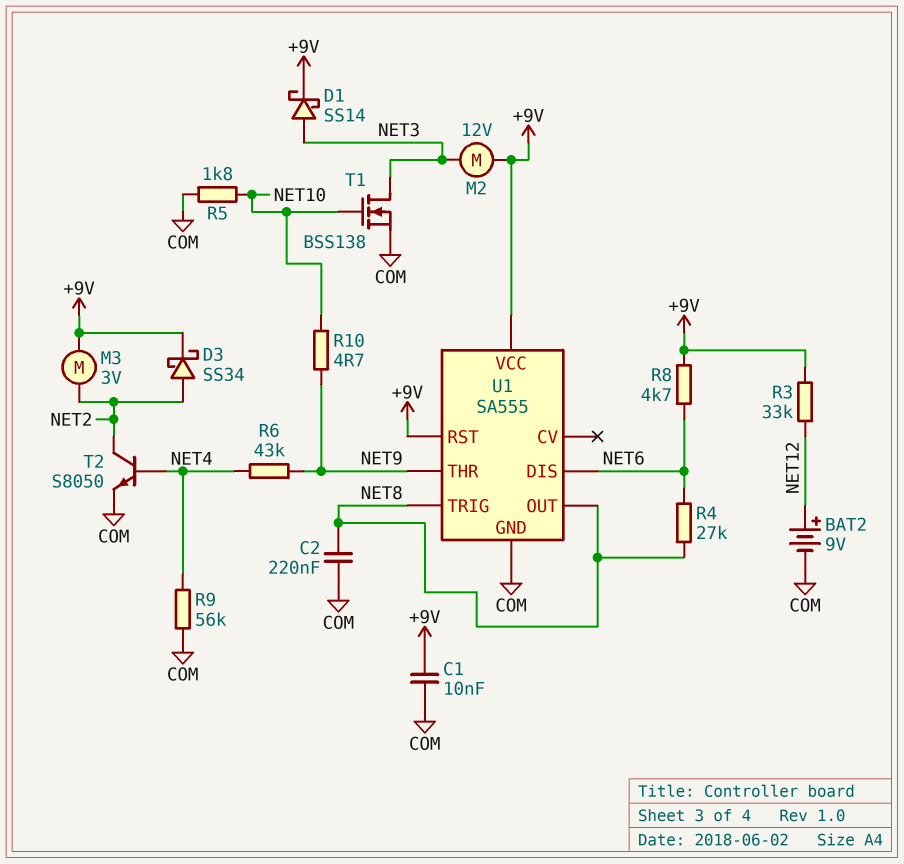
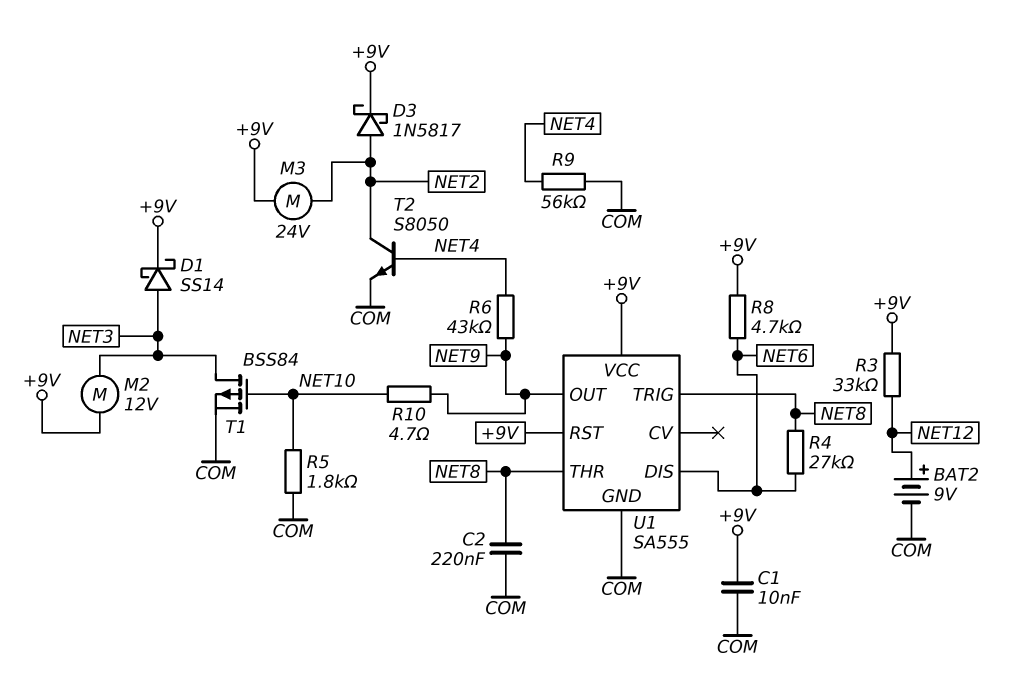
D3: schottky SS34 (A NET2, K +9V) -> schottky 1N5817 (A NET2, K +9V)
M3: motor 3V (+9V, NET2) -> motor 24V (+9V, NET2)
T1: NMOS BSS138 (G NET10, D NET3, S COM) -> PMOS BSS84 (G NET10, D NET3, S COM)
U1 pin OUT: NET8 -> NET9
U1 pin THR: NET9 -> NET8

